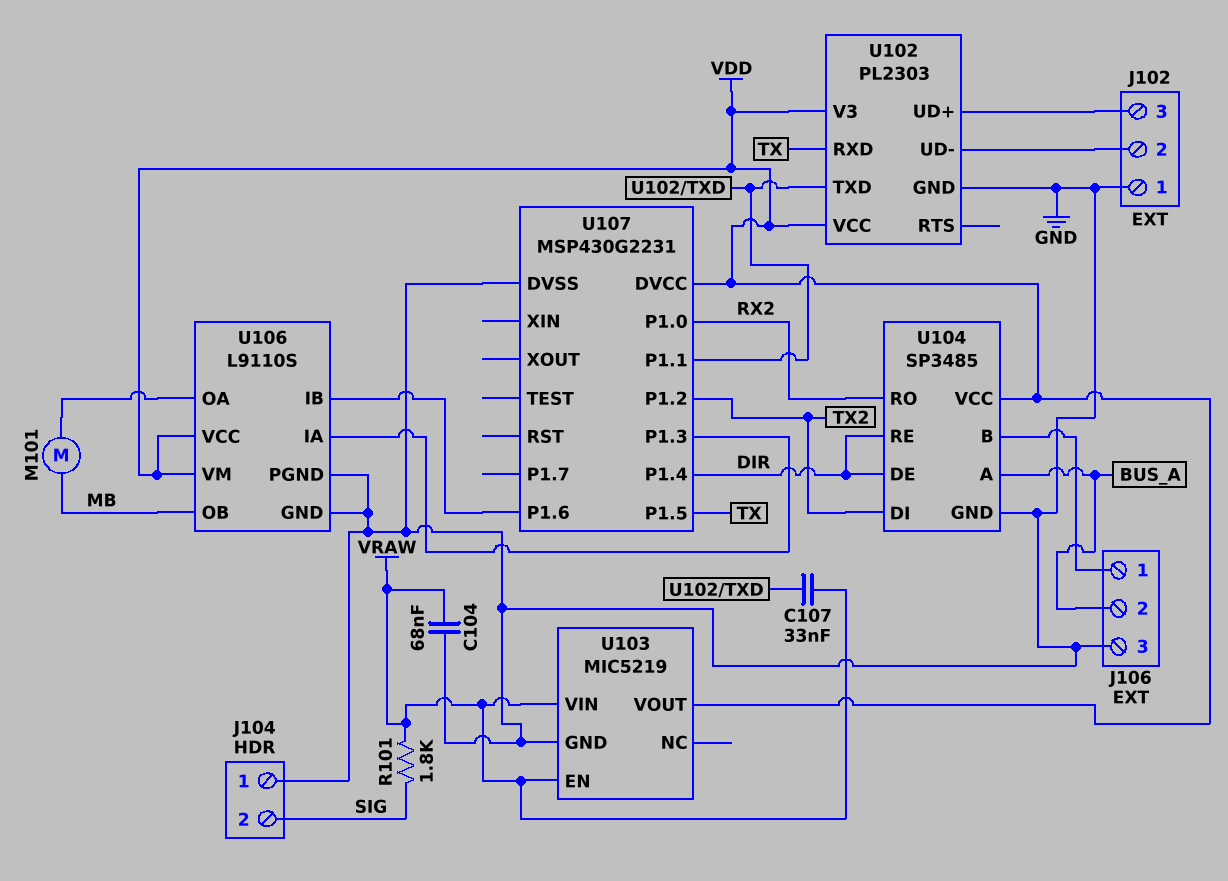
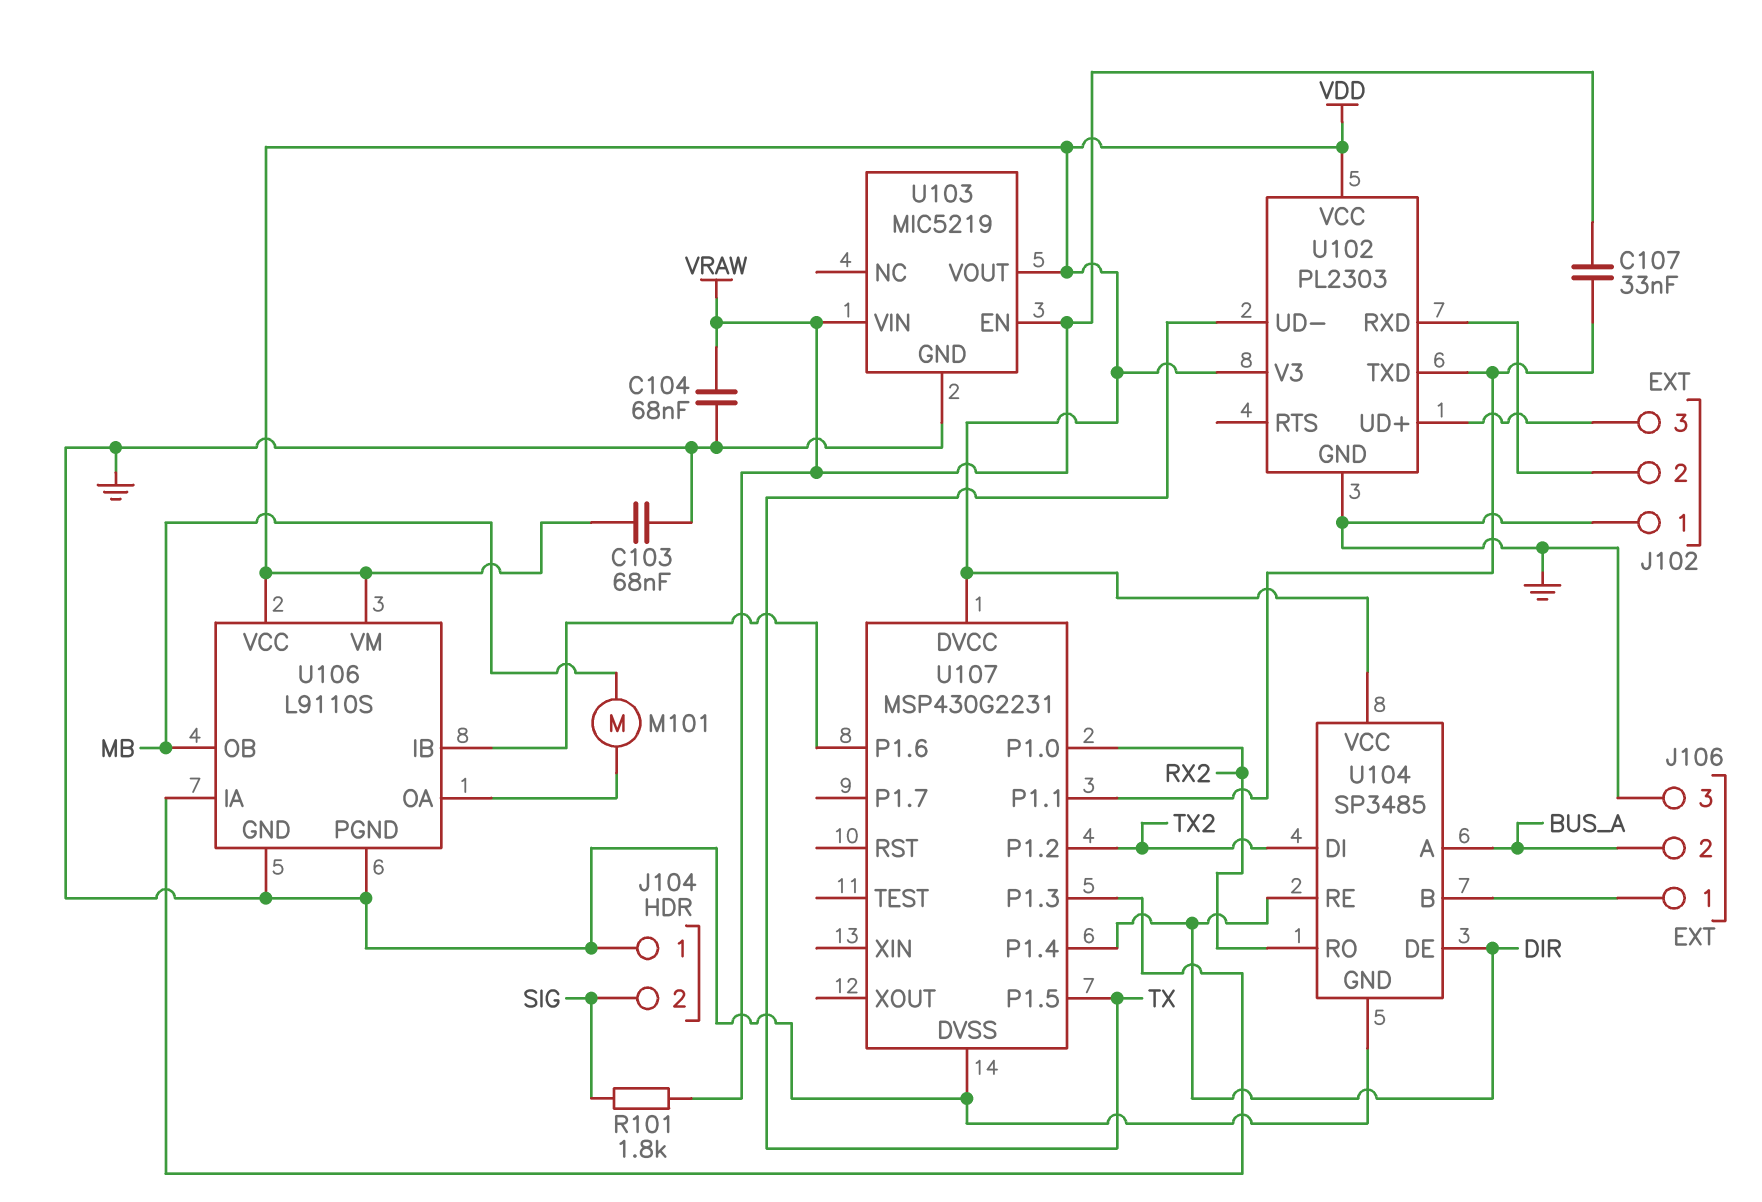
C103: none -> 68nF (GND, VDD)
U102 pin RXD: TX -> J102/2
U102 pin UD-: J102/2 -> TX

